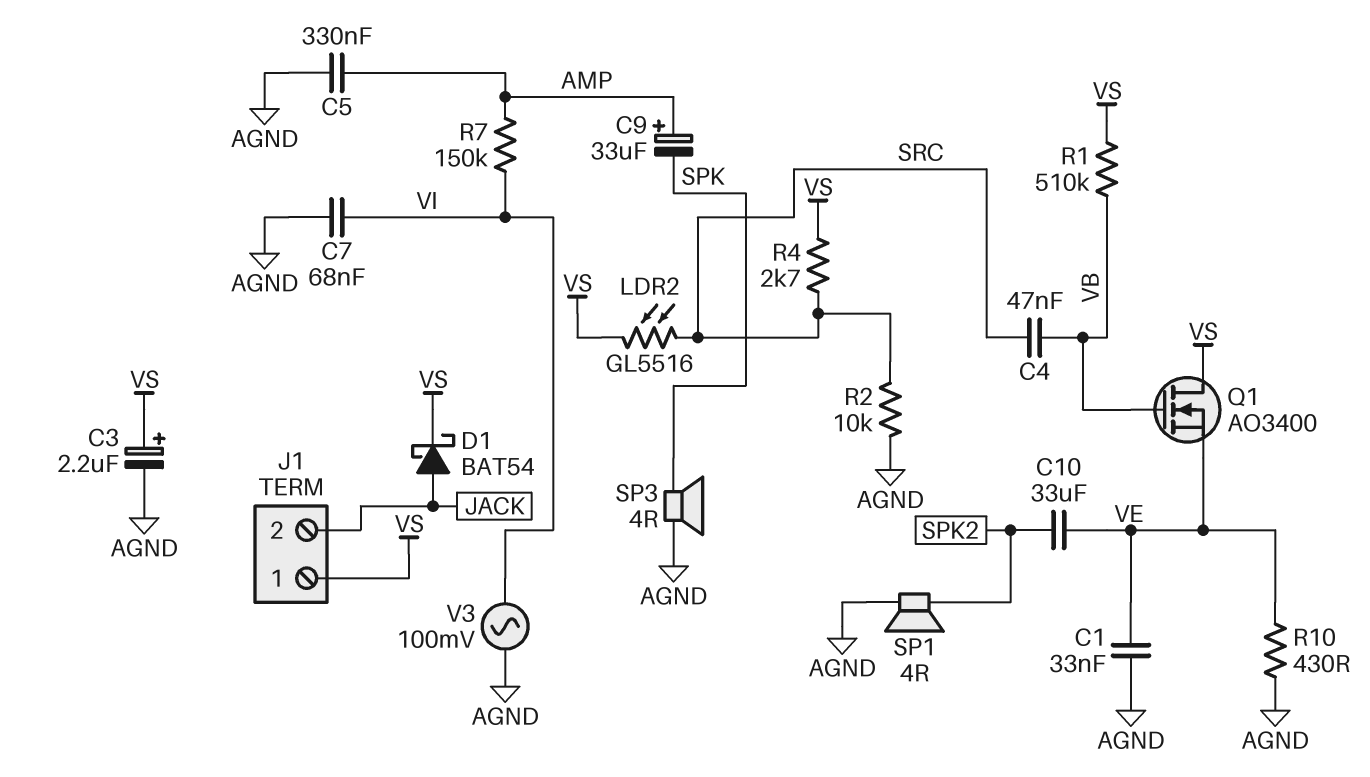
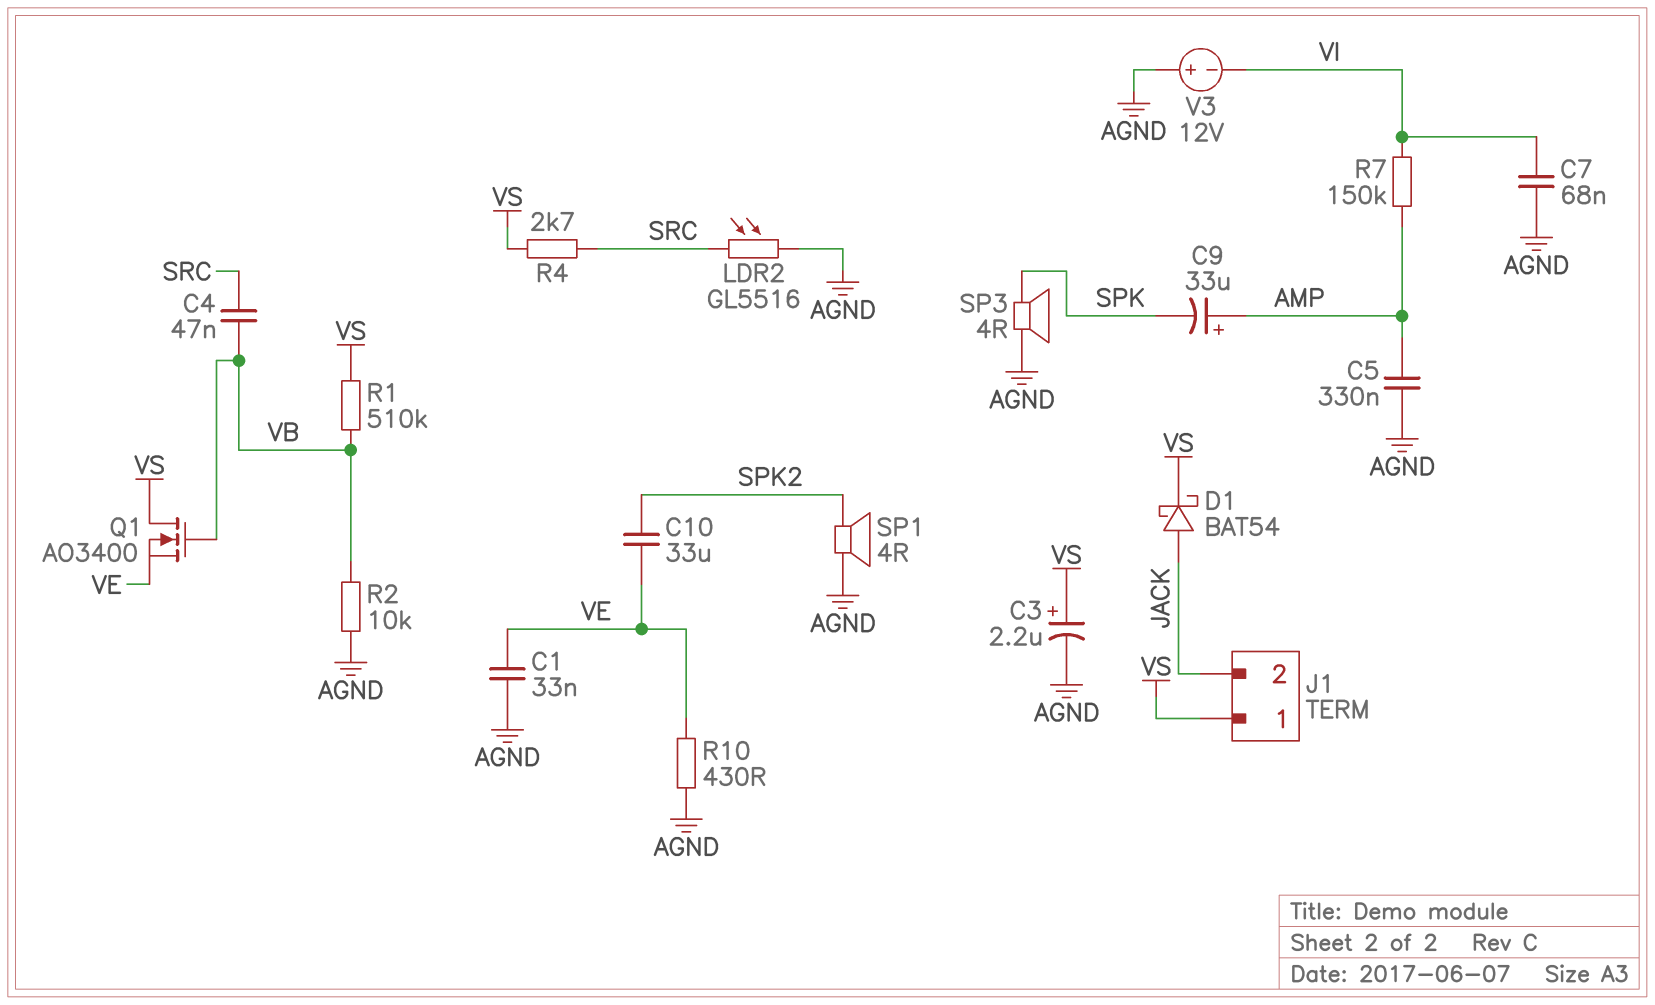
LDR2: GL5516 (SRC, VS) -> GL5516 (AGND, SRC)
R2: 10k (AGND, SRC) -> 10k (AGND, VB)
V3: AC 100mV (AGND, VI) -> 12V (plus AGND, minus VI)

